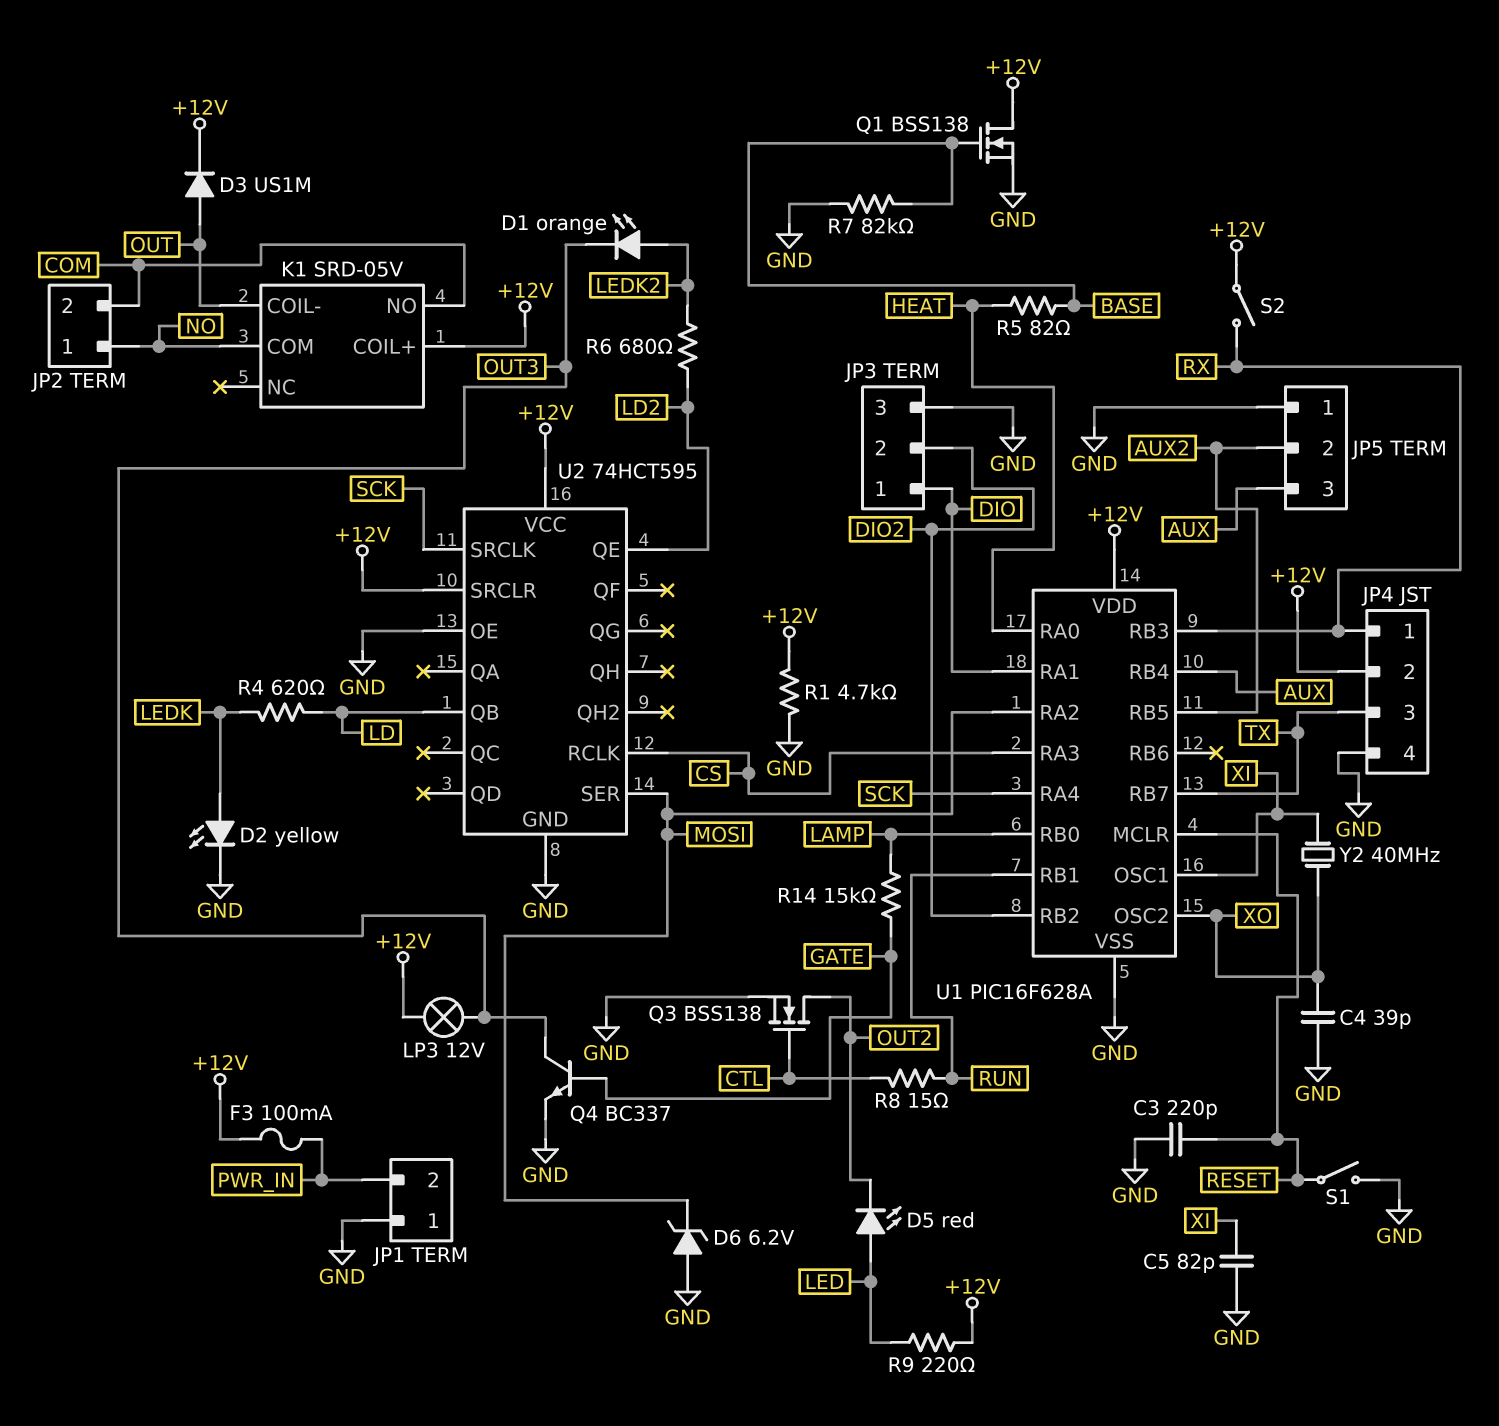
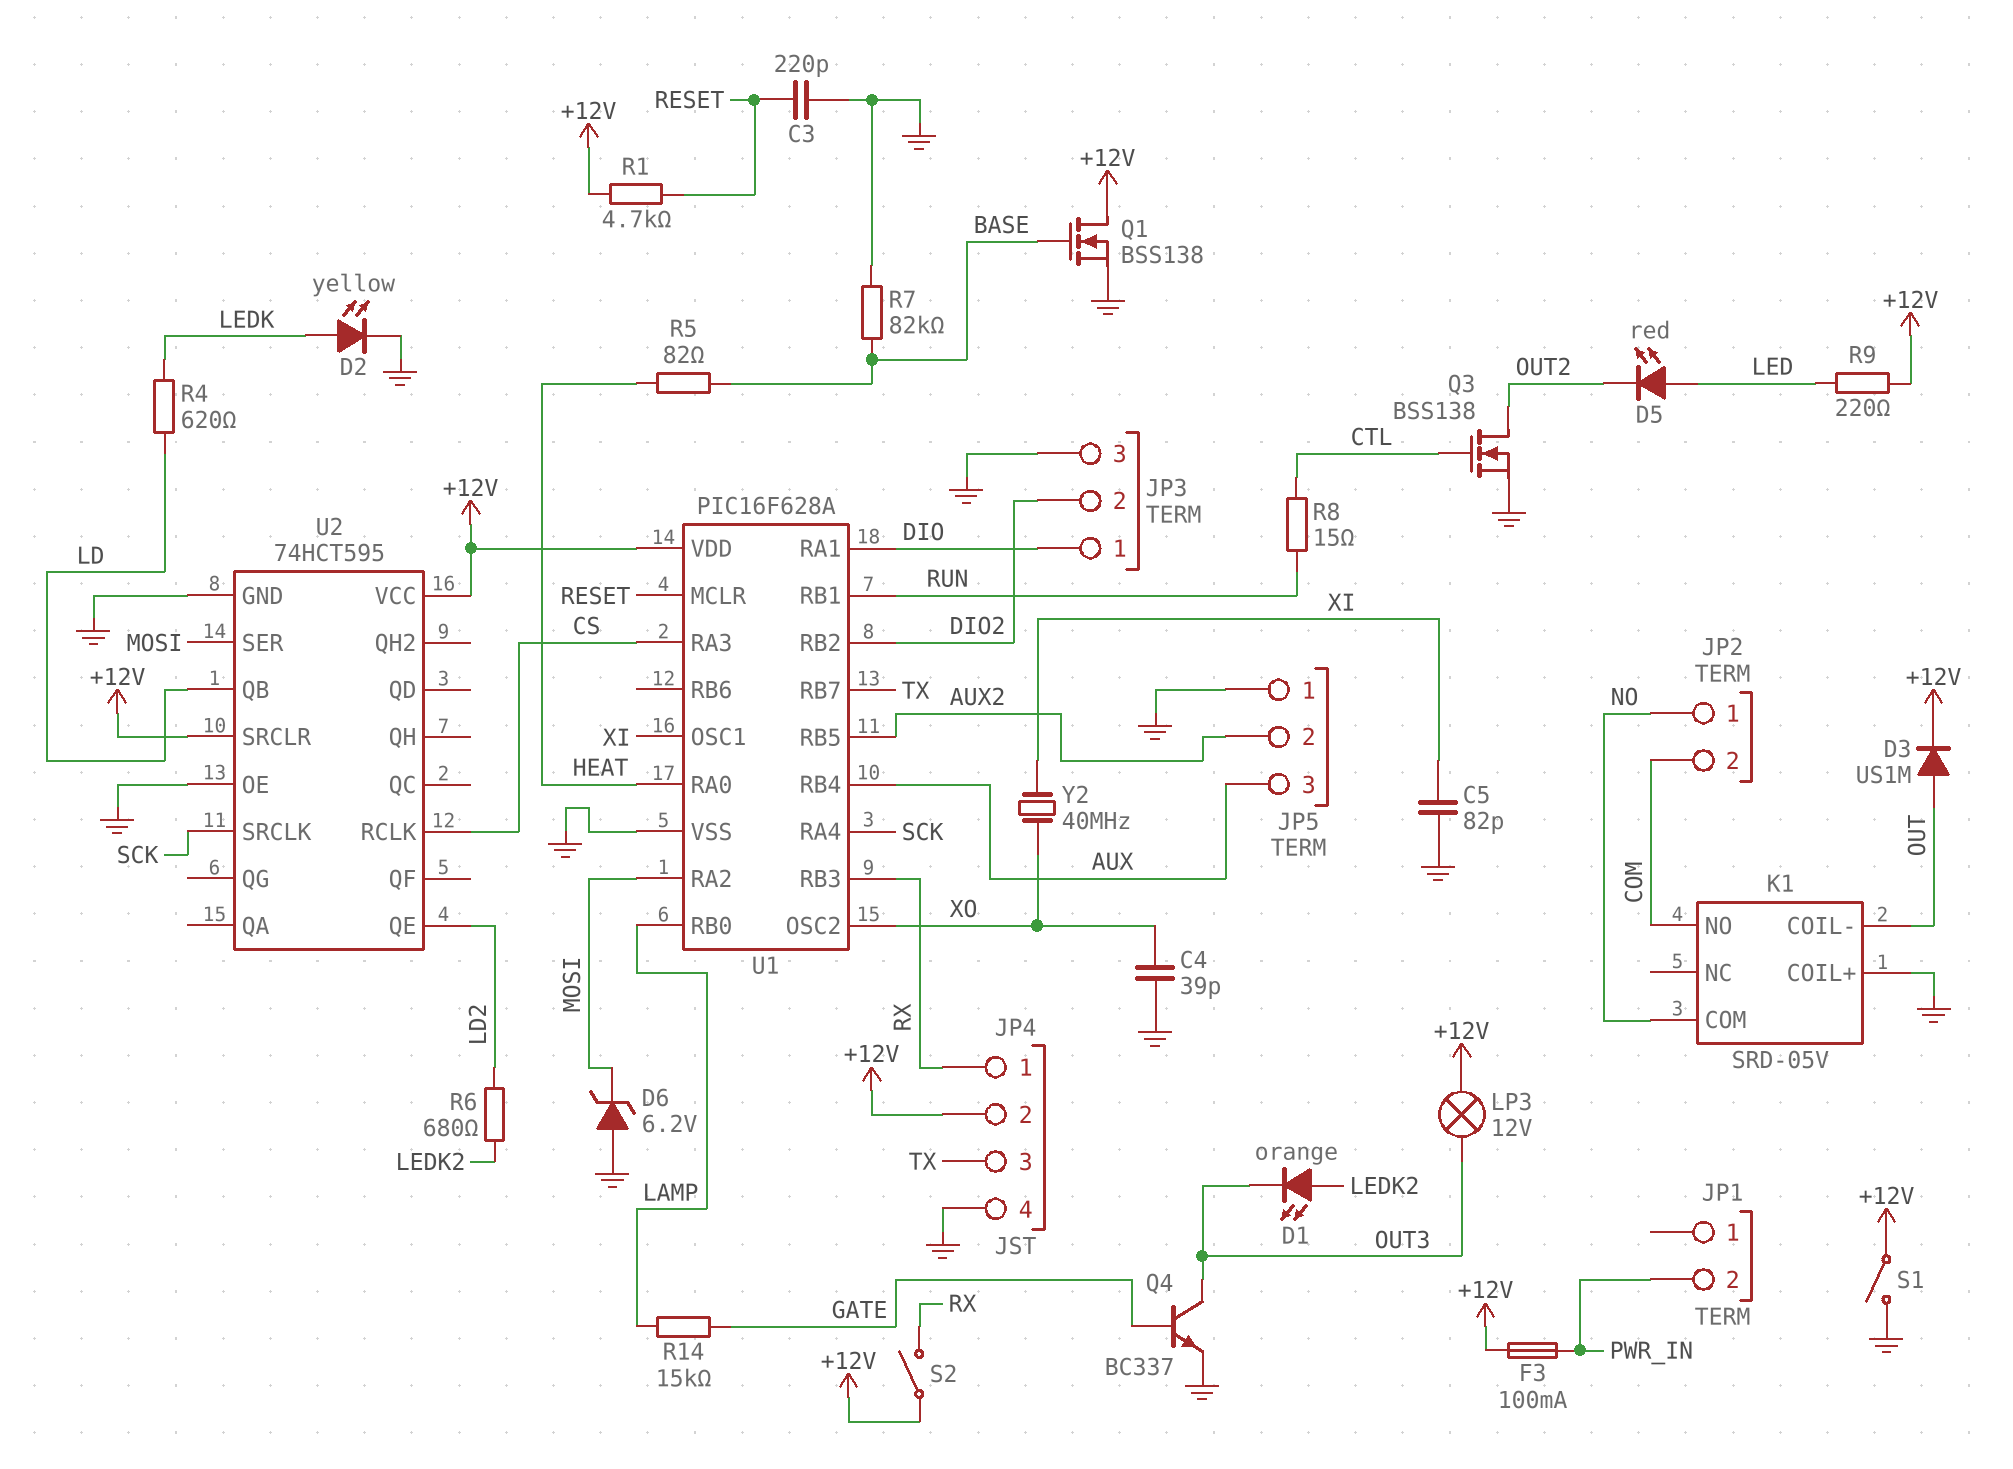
JP1 pin 1: GND -> none
K1 pin COIL+: +12V -> GND
R1: 4.7k (+12V, GND) -> 4.7k (+12V, RESET)
S1: switch (GND, RESET) -> switch (+12V, GND)

